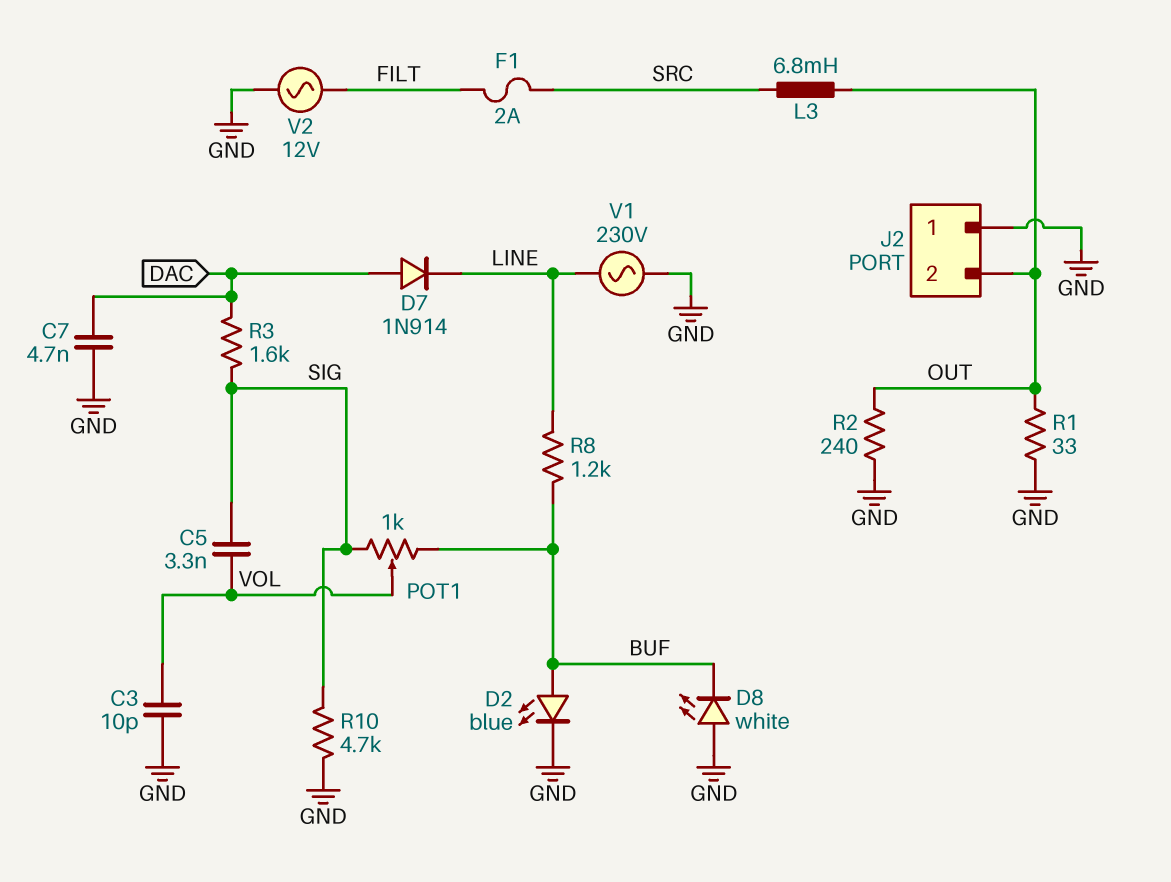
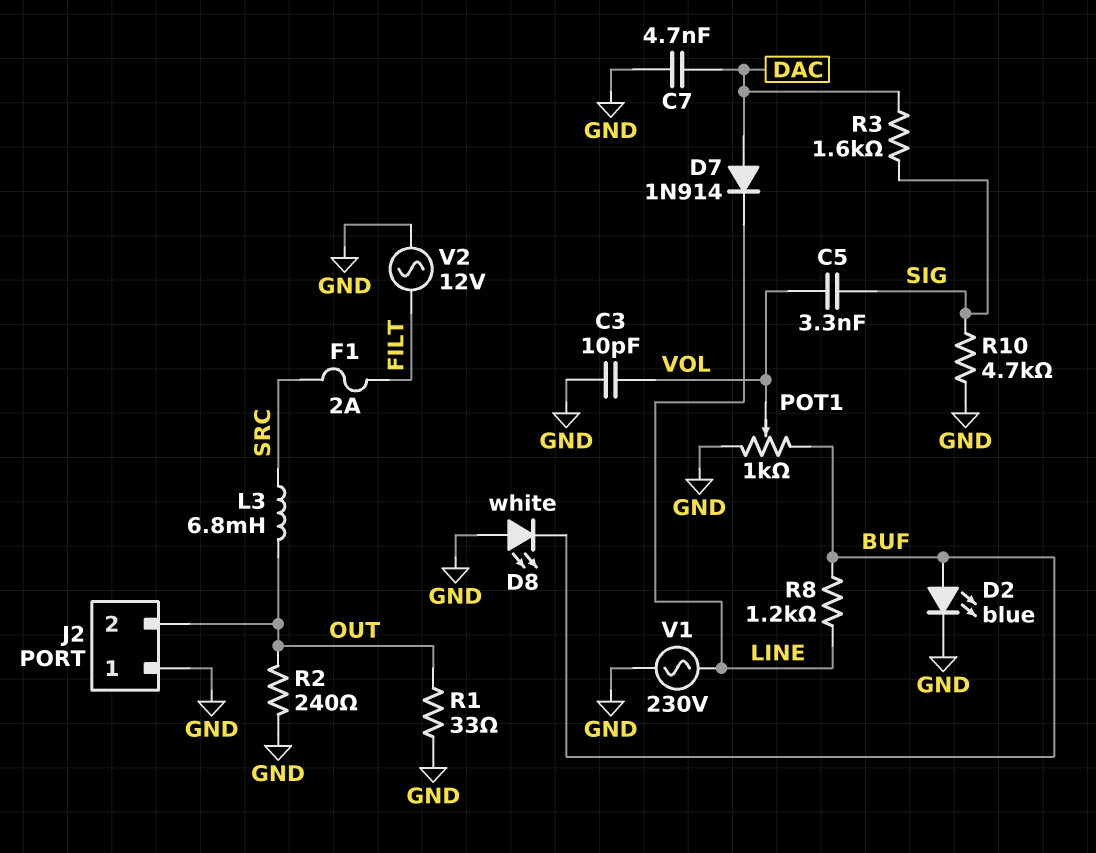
POT1: 1k (BUF, SIG, wiper VOL) -> 1k (BUF, GND, wiper VOL)

